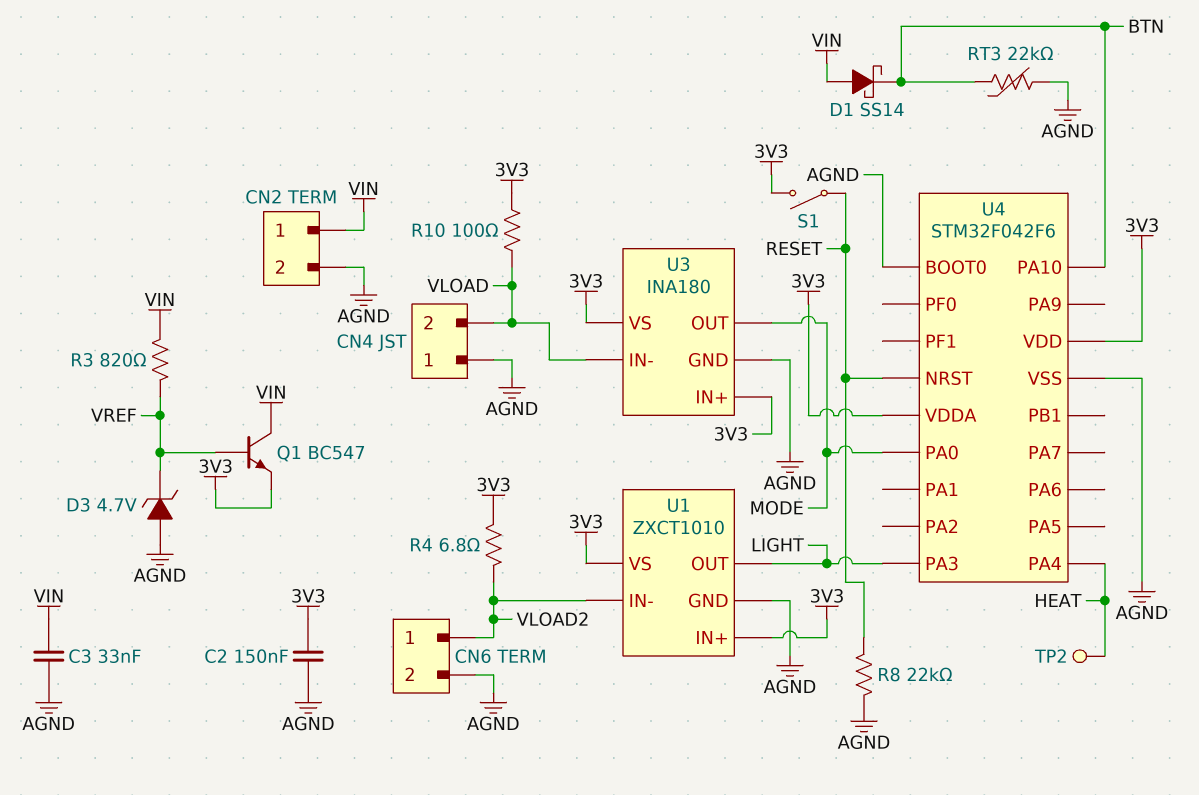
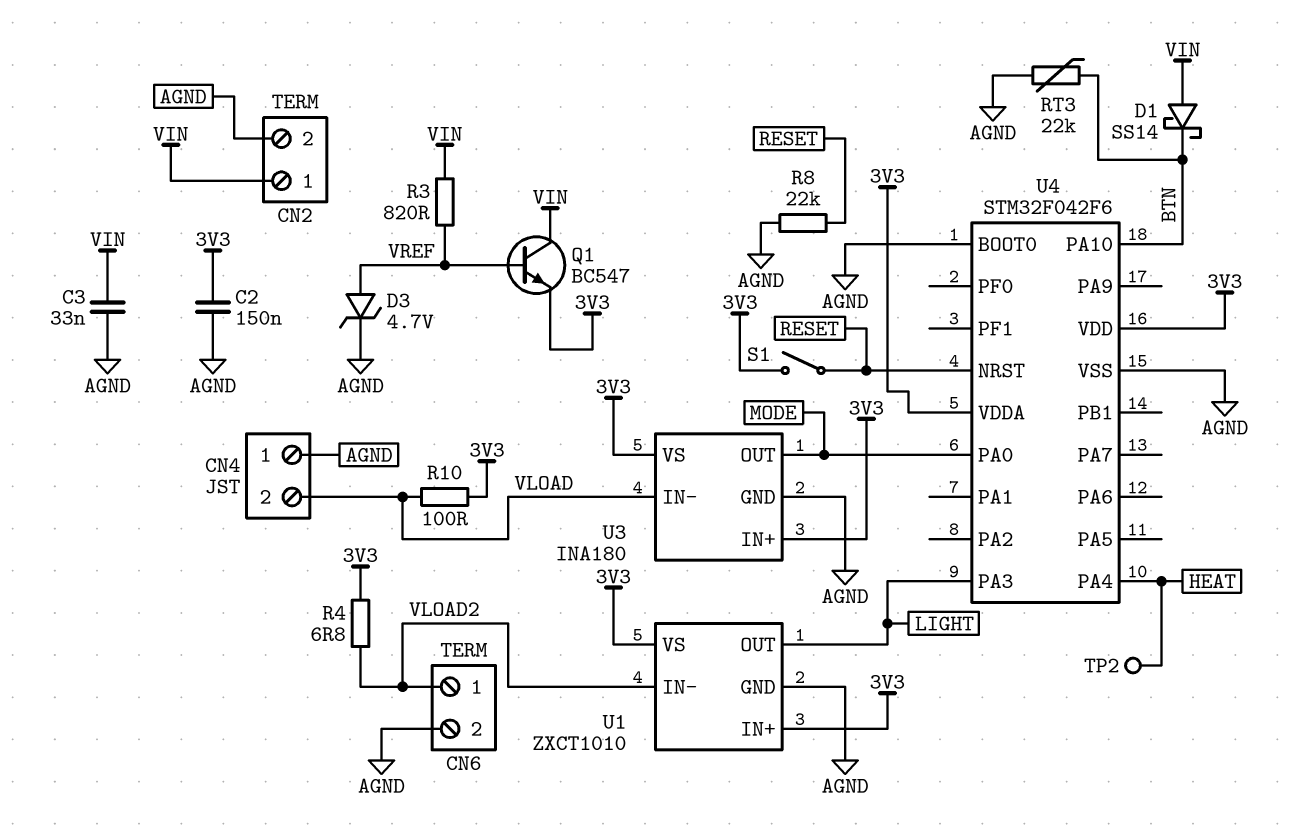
D3: zener 4.7V (A AGND, K VREF) -> zener 4.7V (A VREF, K AGND)

